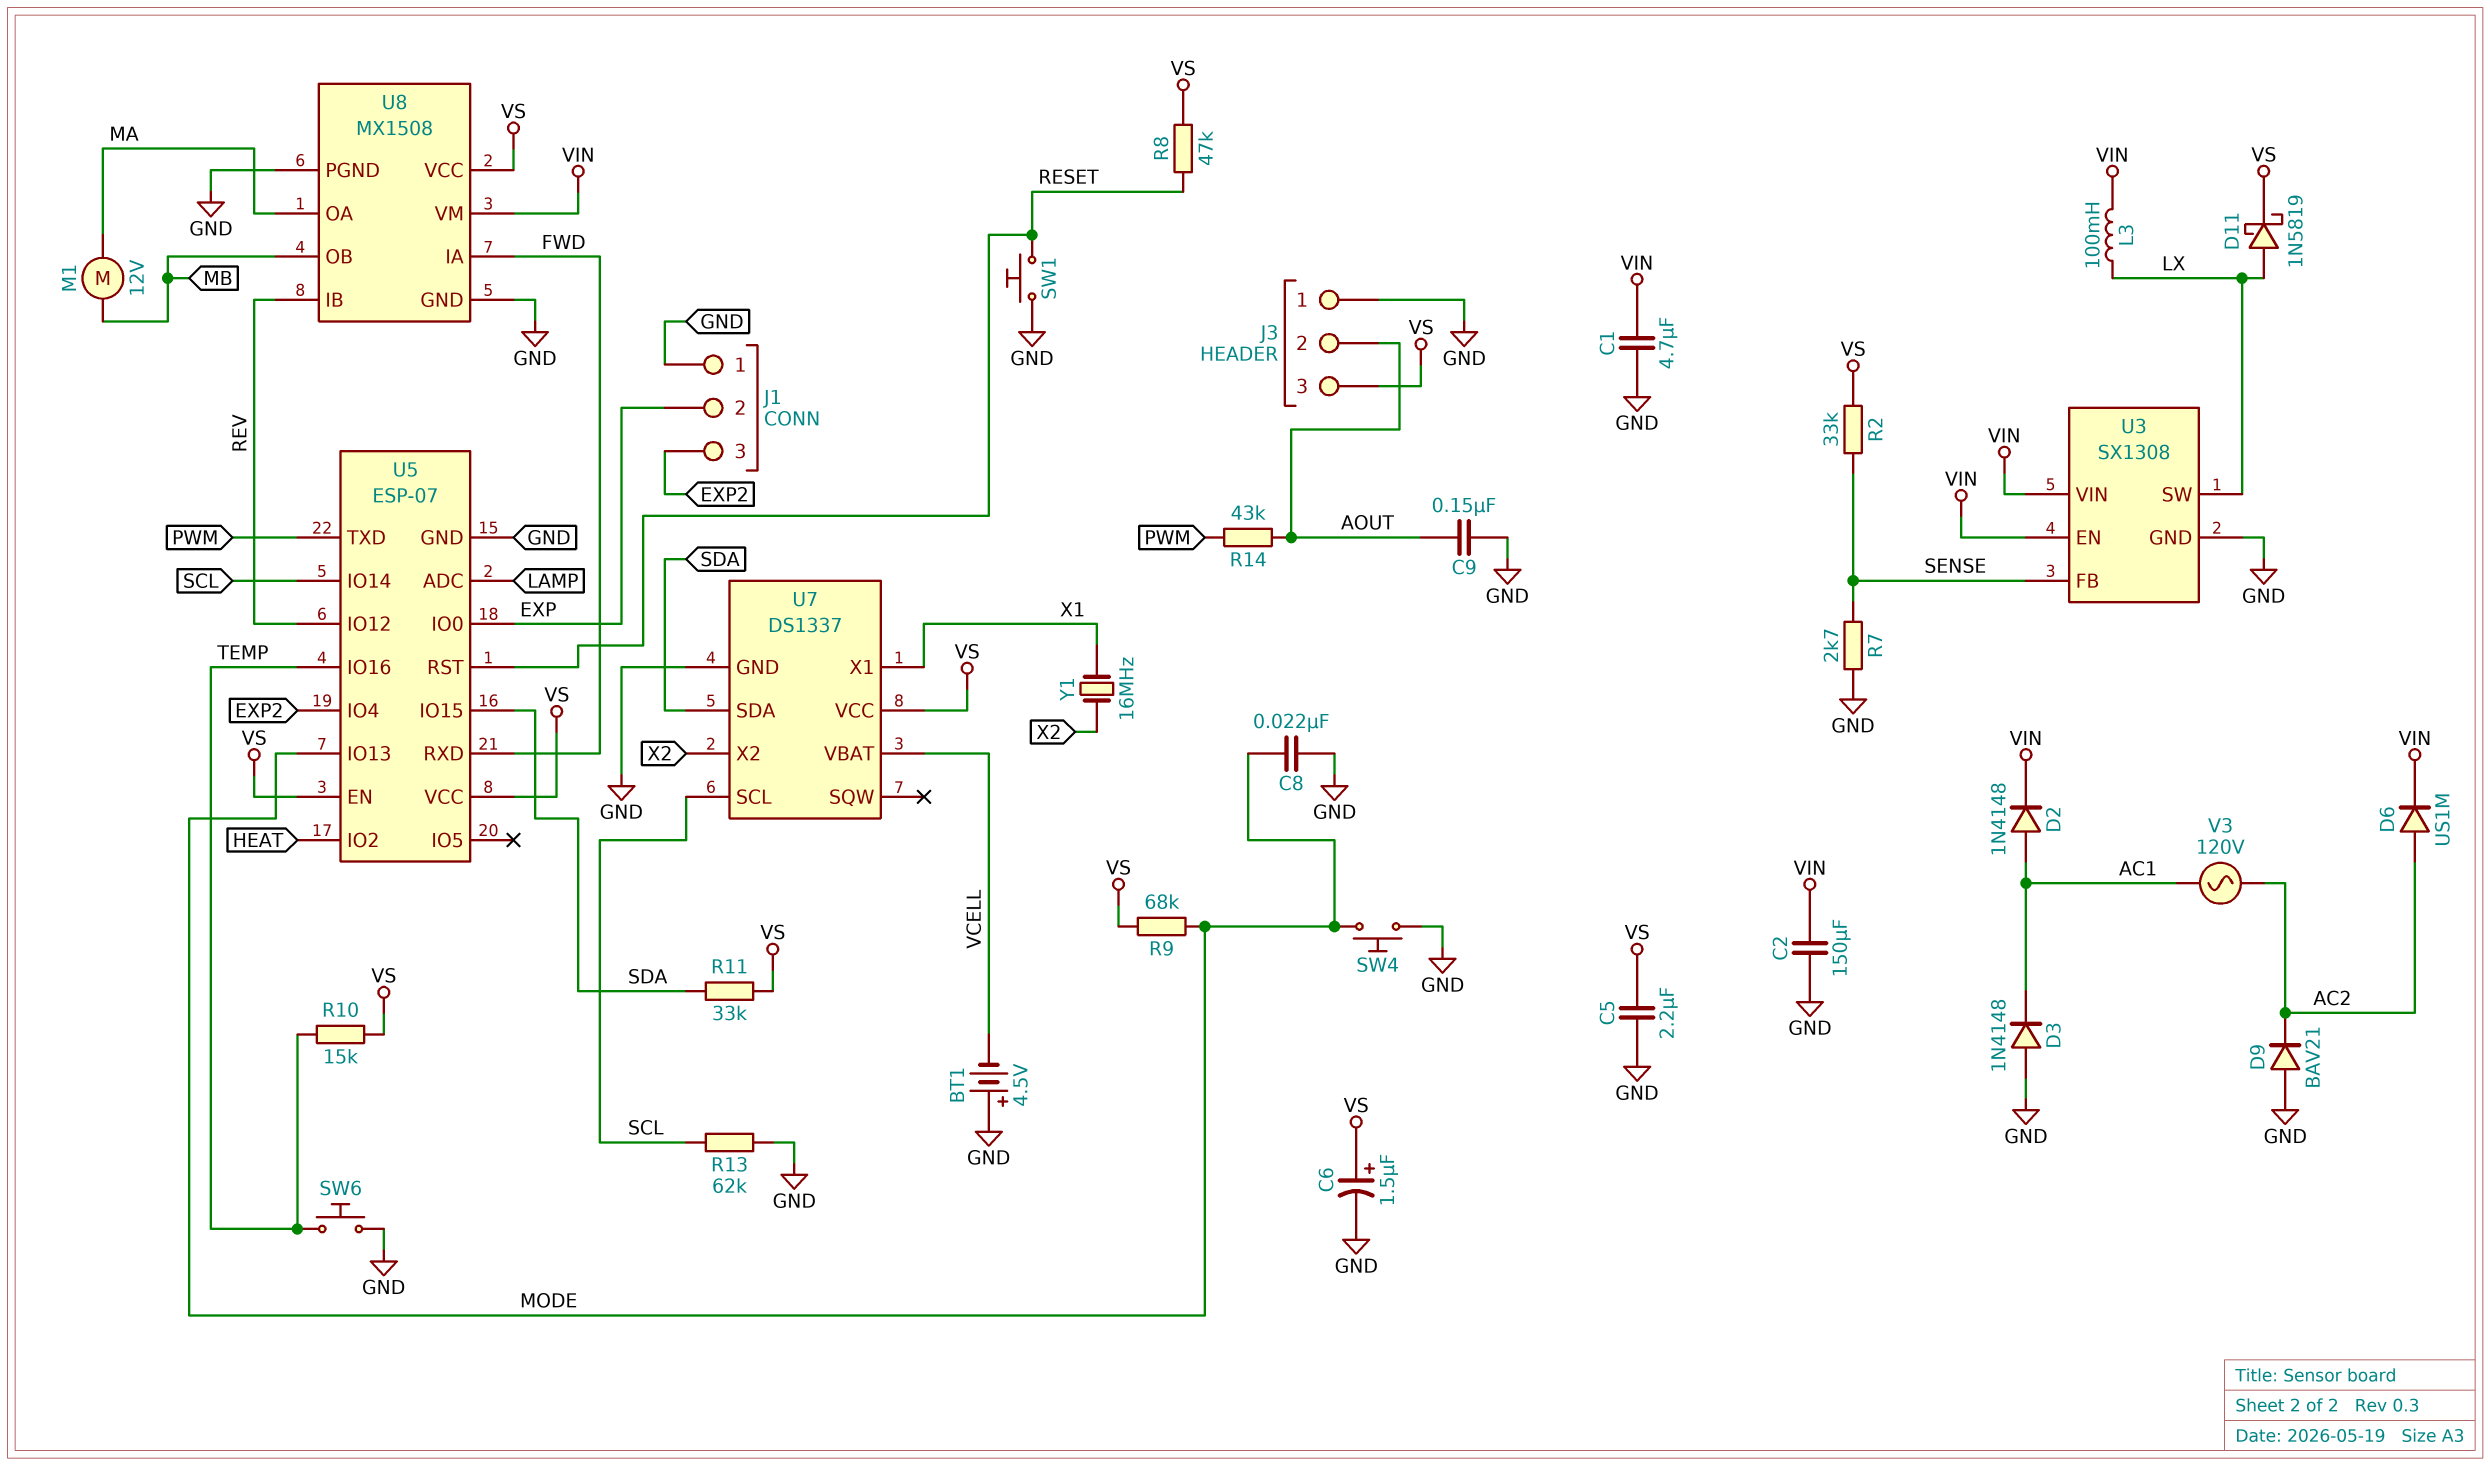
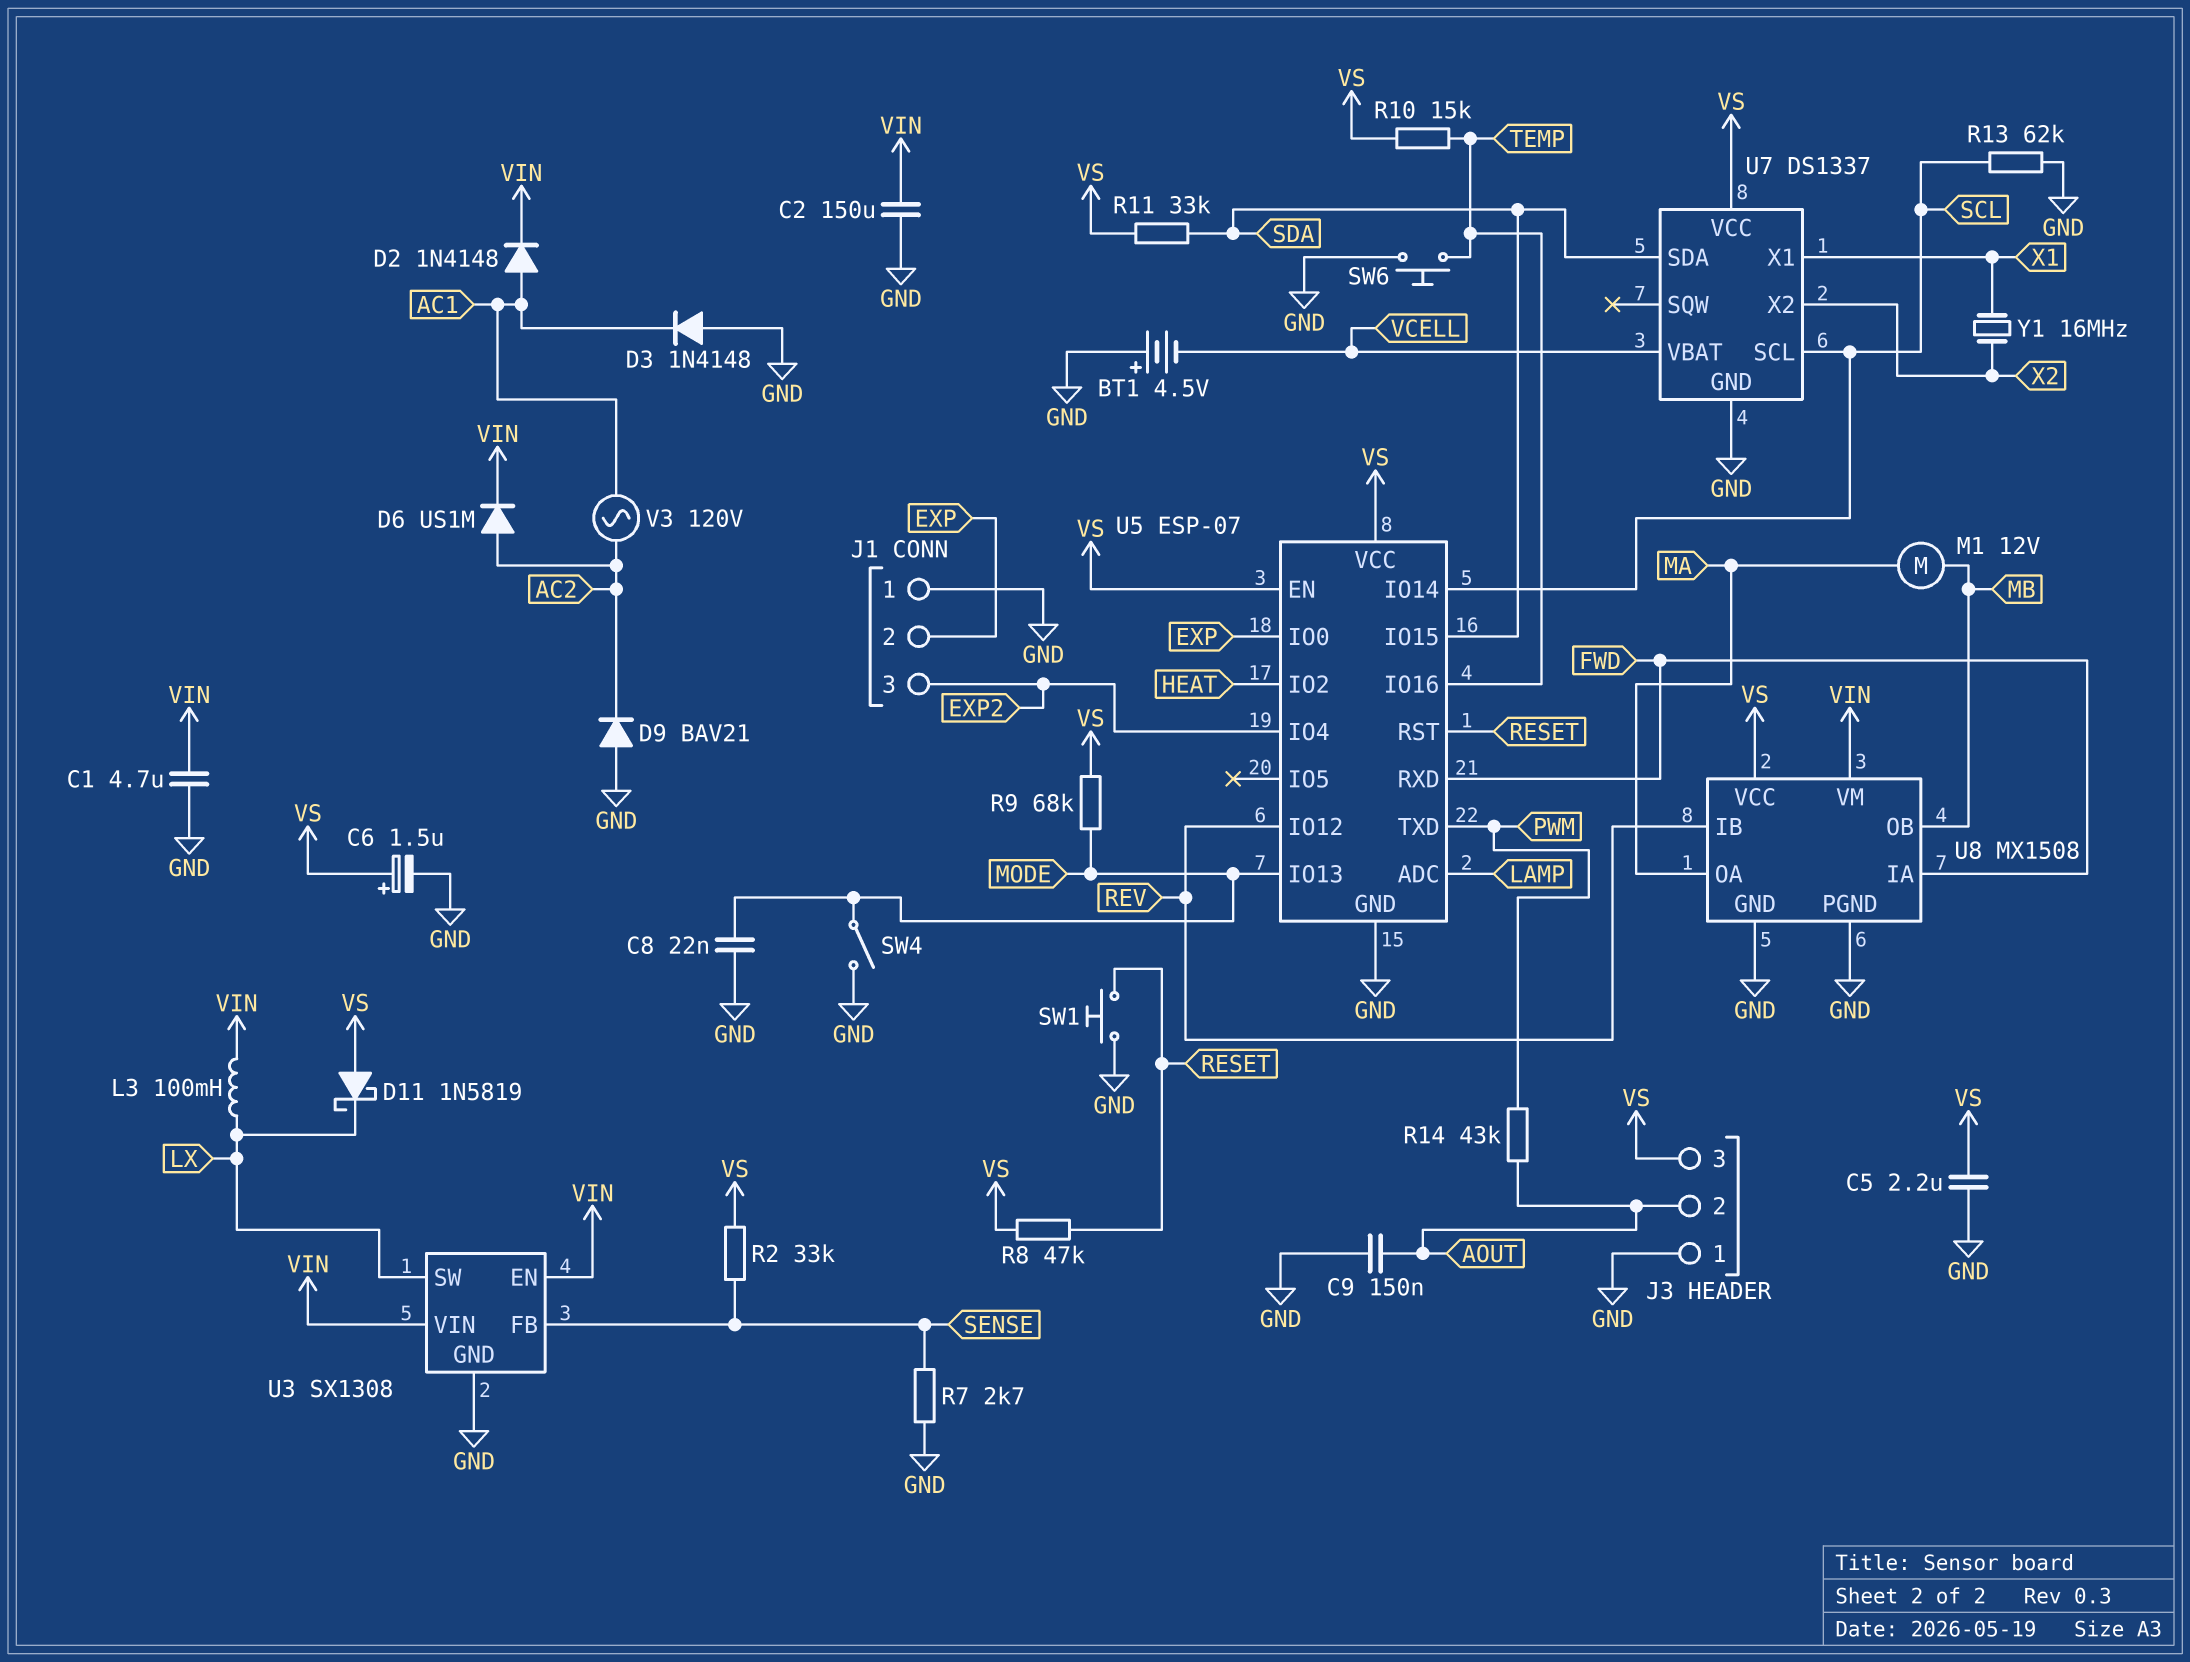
D11: schottky 1N5819 (A LX, K VS) -> schottky 1N5819 (A VS, K LX)
SW4: button (GND, MODE) -> switch (GND, MODE)

